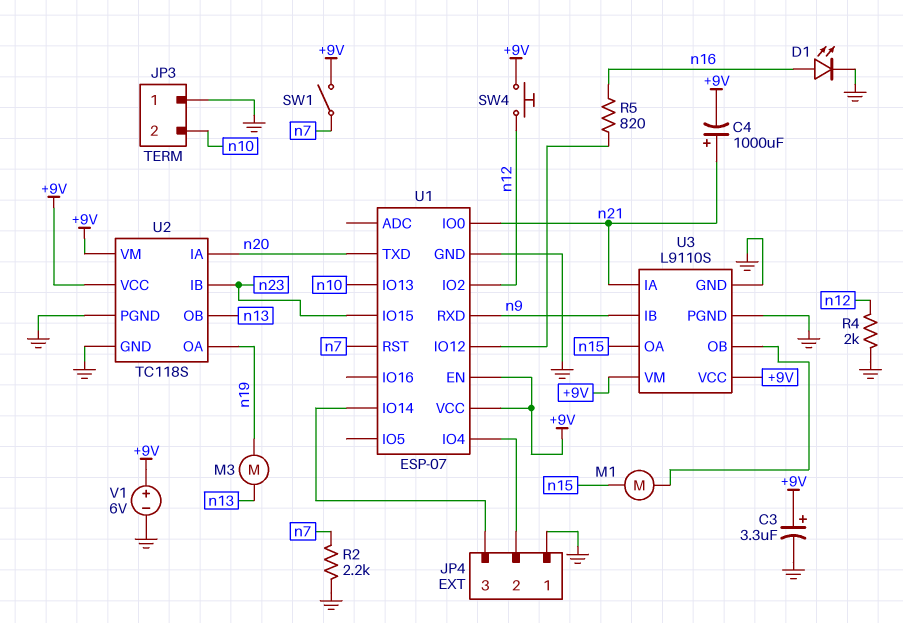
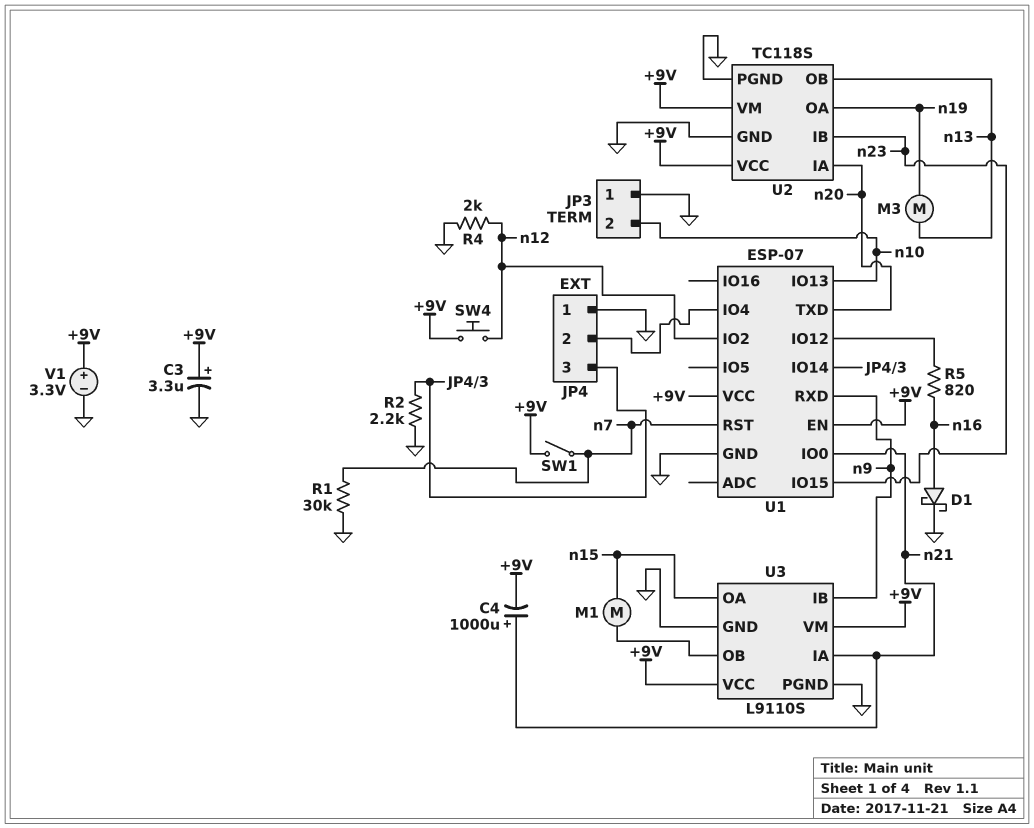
D1: LED (A n16, K GND) -> schottky (A n16, K GND)
R1: none -> 30k (GND, n7)
R2: 2.2k (GND, n7) -> 2.2k (GND, JP4/3)
V1: 6V (plus +9V, minus GND) -> 3.3V (plus +9V, minus GND)

